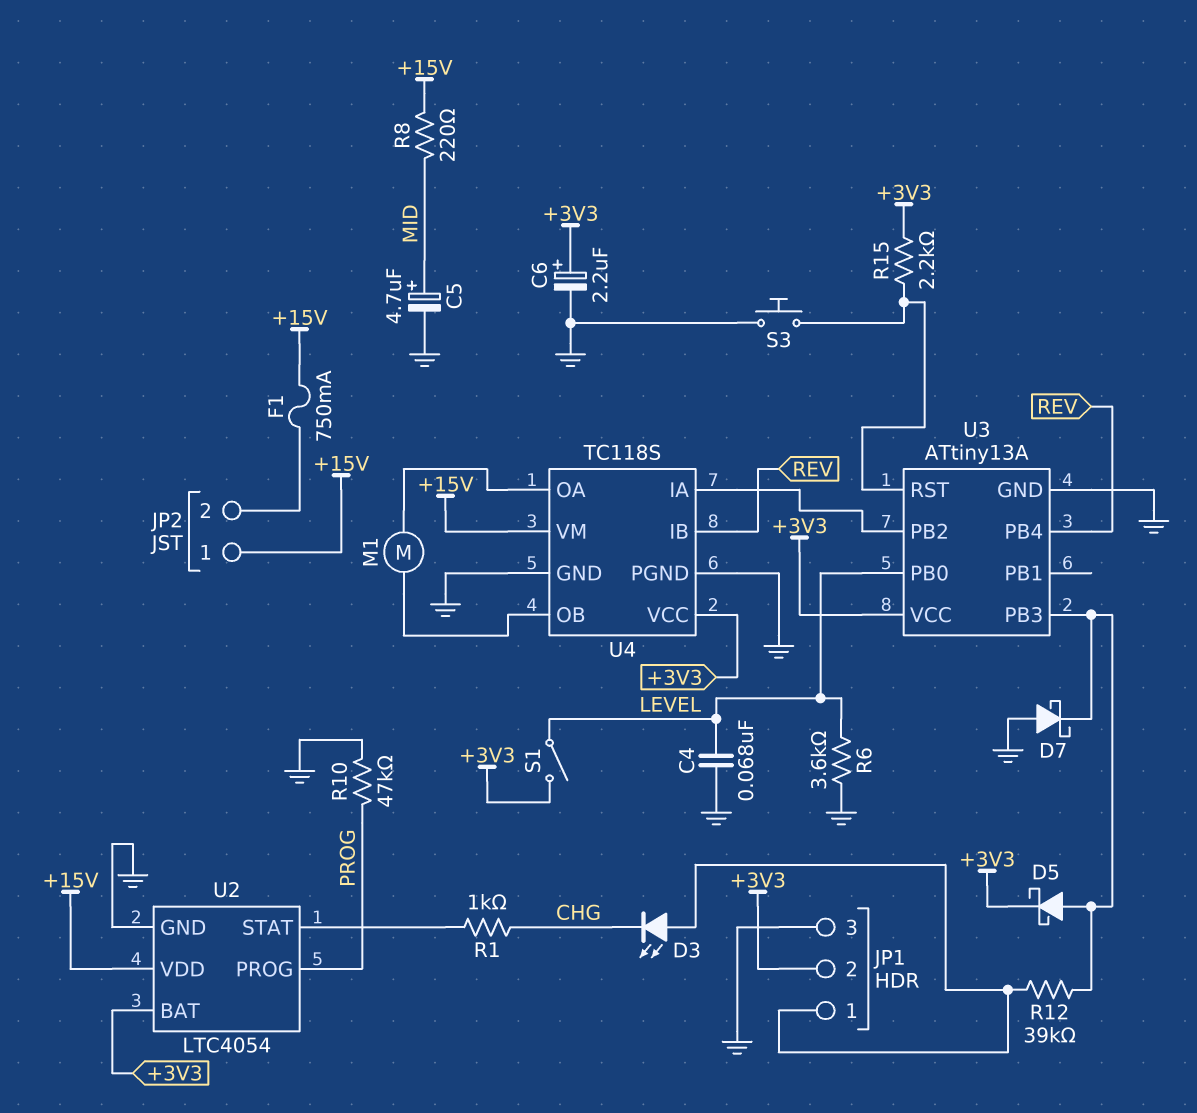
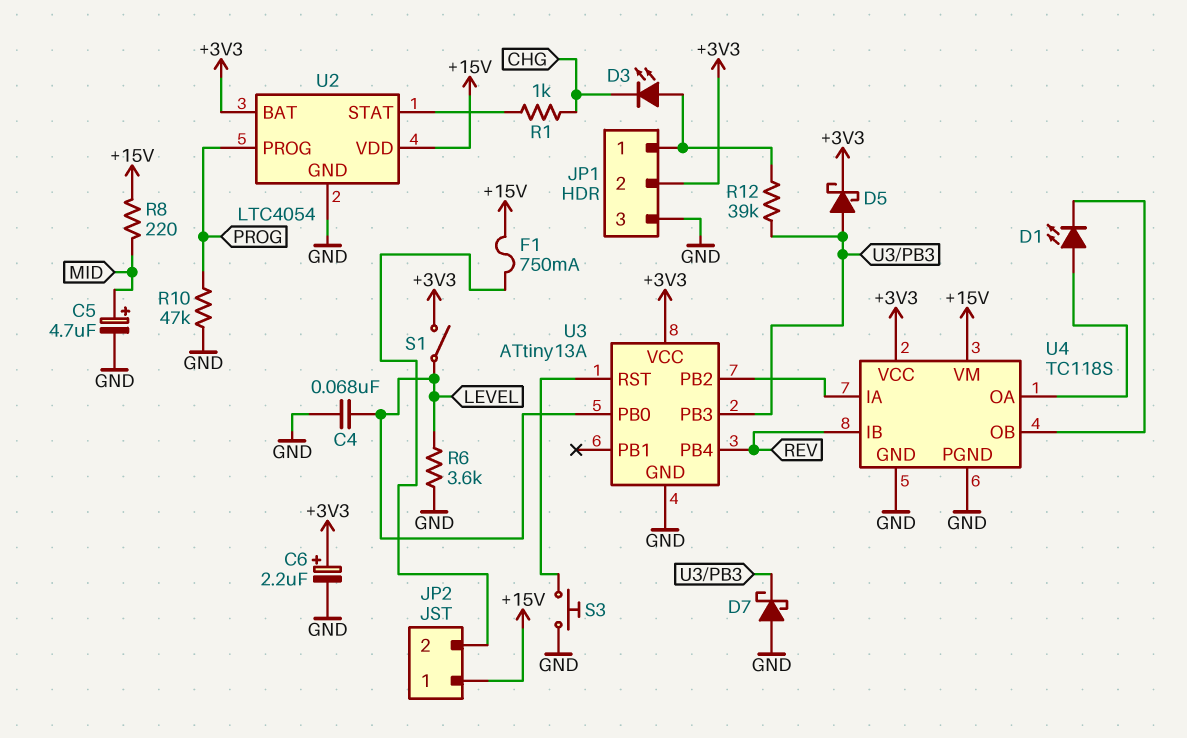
D1: none -> LED (A U4/OA, K U4/OB)
M1: motor (U4/OA, U4/OB) -> none
R15: 2.2k (+3V3, U3/RST) -> none

